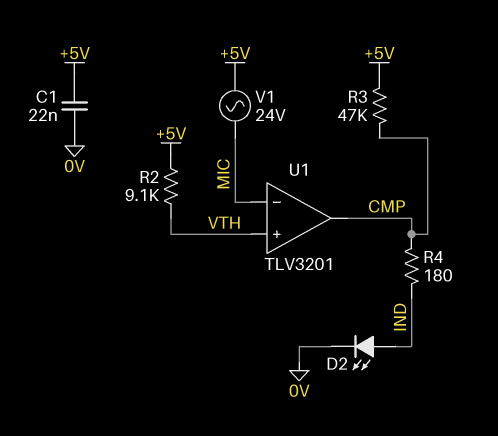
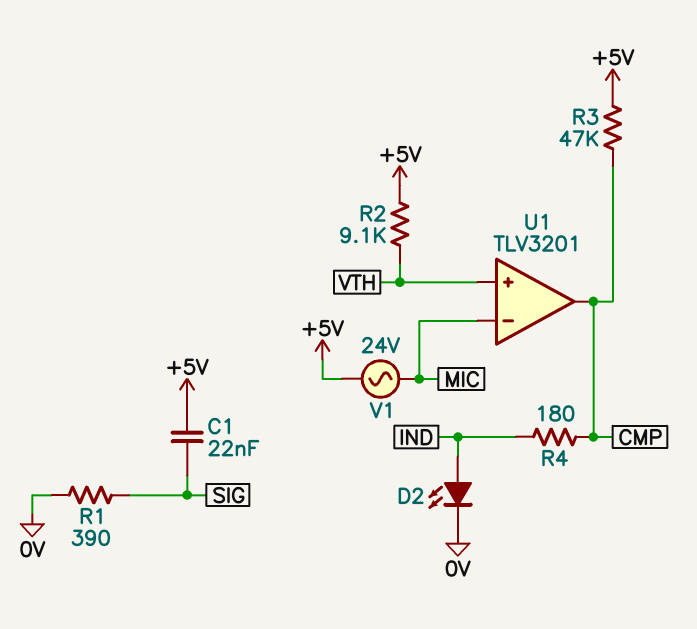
C1: 22nF (+5V, 0V) -> 22nF (+5V, SIG)
R1: none -> 390 (0V, SIG)

